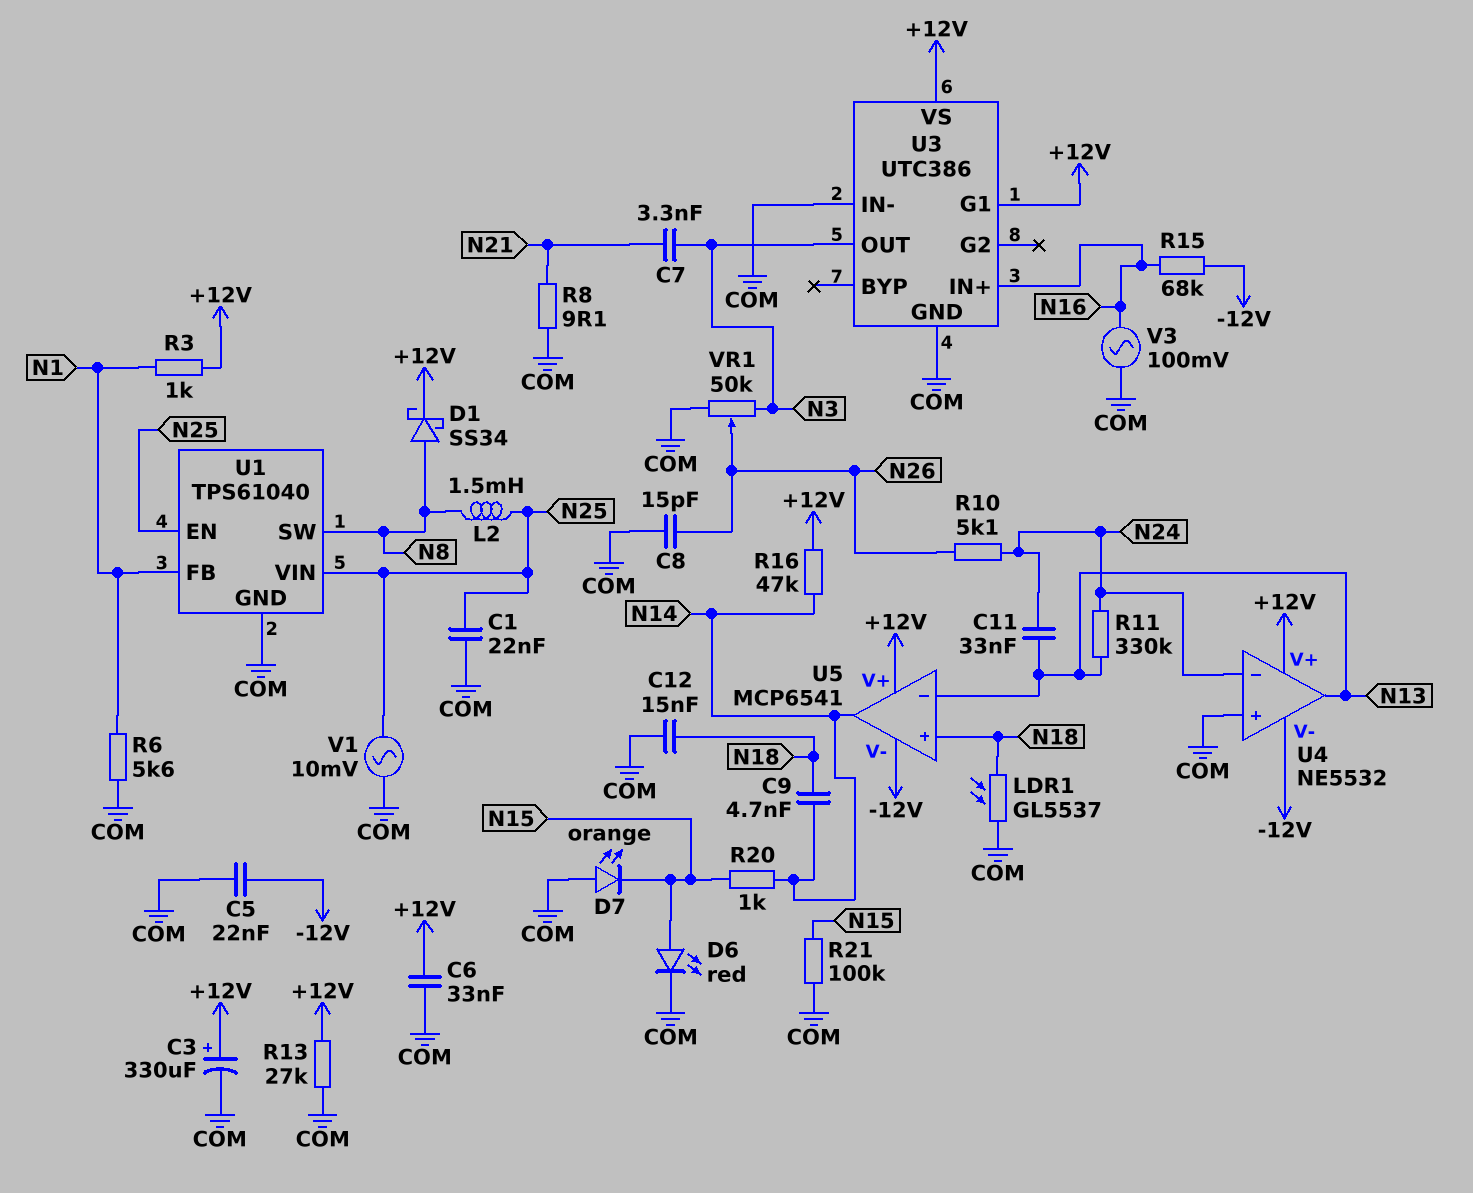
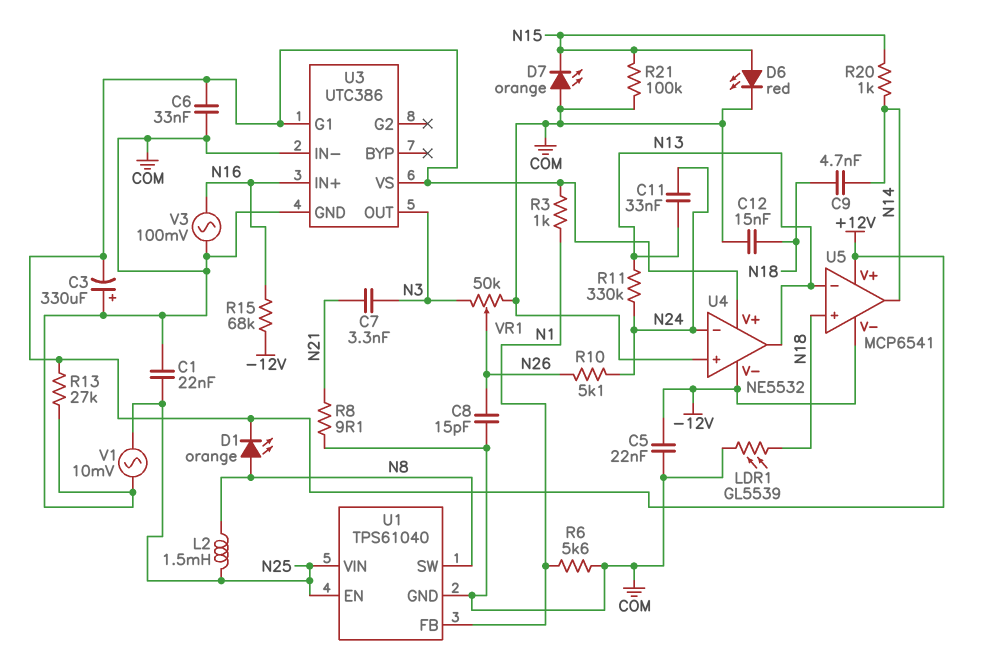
C3: 330uF (plus +12V, minus COM) -> 330uF (plus COM, minus +12V)
D1: schottky SS34 (A N8, K +12V) -> LED orange (A N8, K +12V)
LDR1: GL5537 (COM, N18) -> GL5539 (COM, N18)
R16: 47k (+12V, N14) -> none

